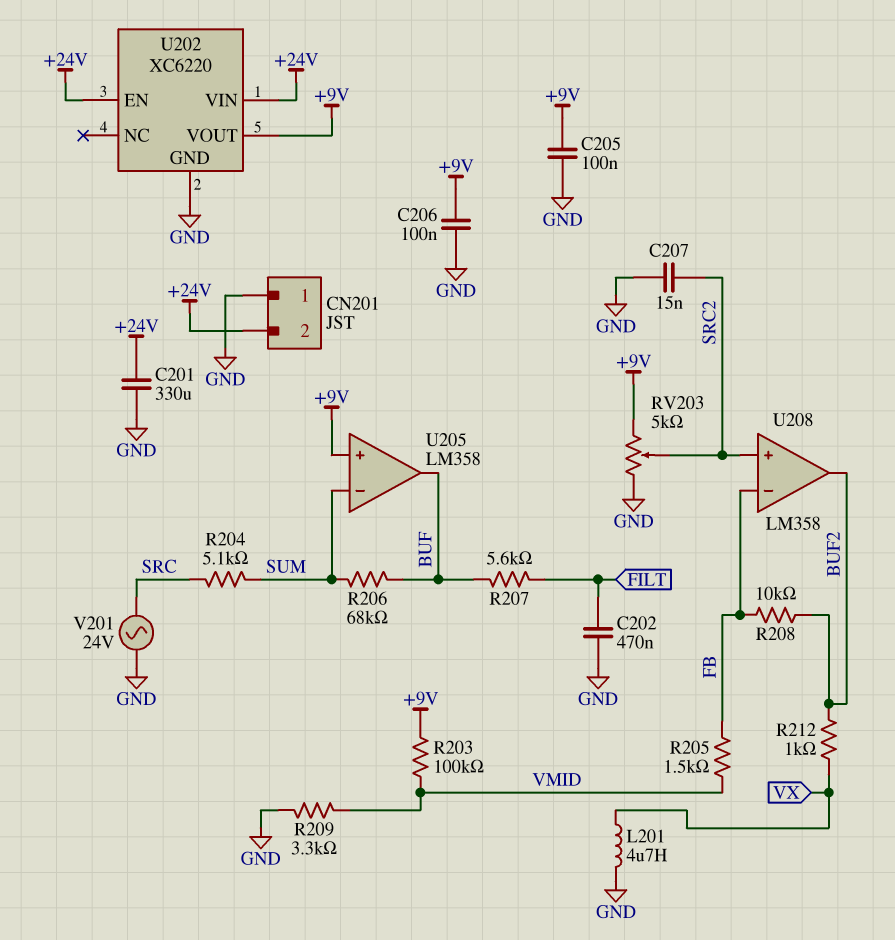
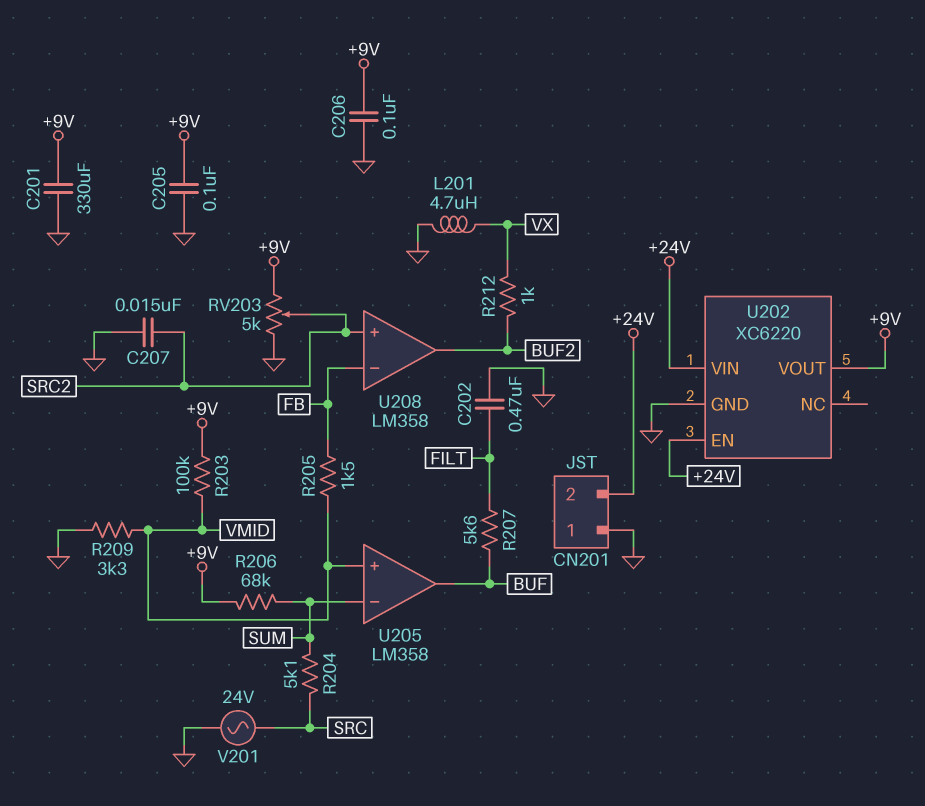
C201: 330uF (+24V, GND) -> 330uF (+9V, GND)
R206: 68k (BUF, SUM) -> 68k (+9V, SUM)
R208: 10k (BUF2, FB) -> none
U205 pin in+: +9V -> VMID

